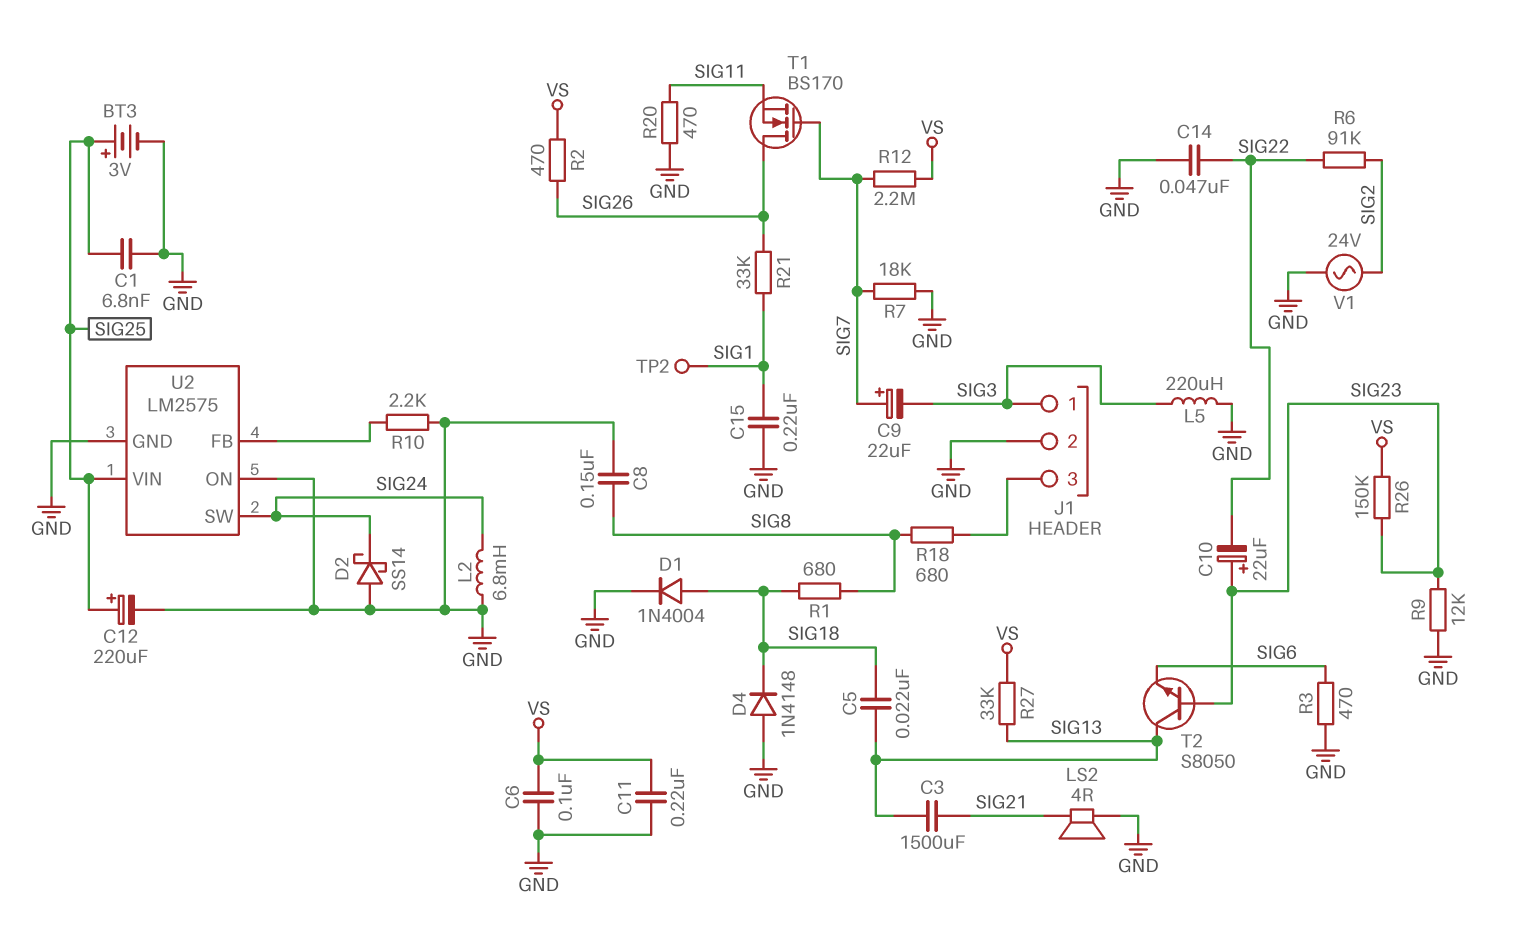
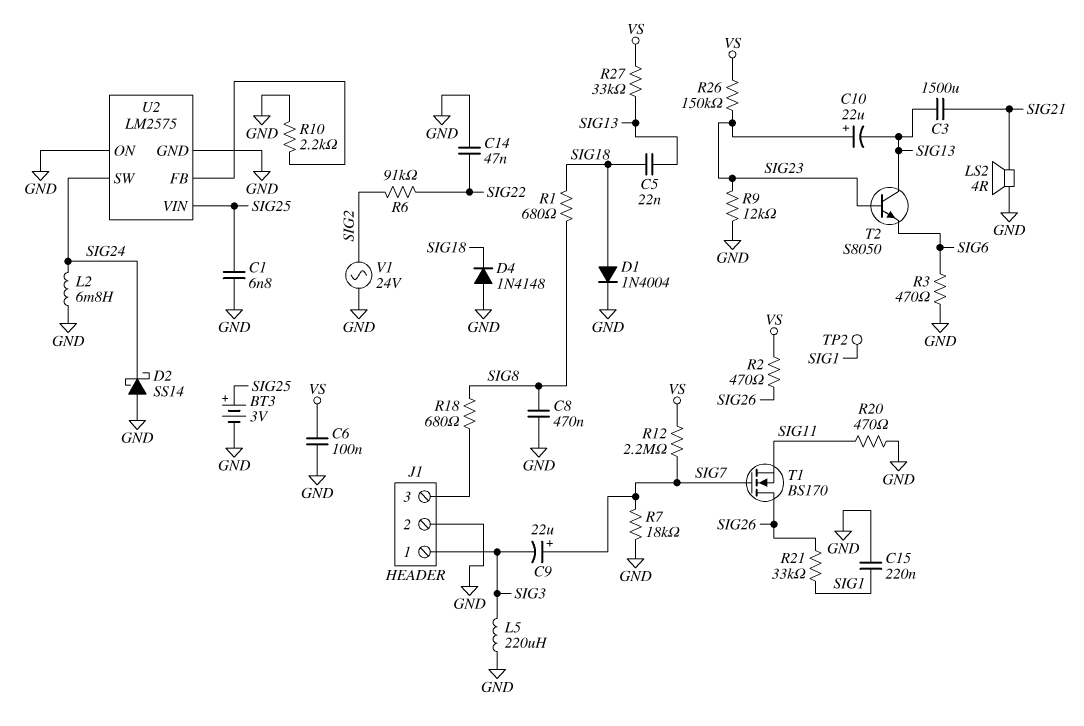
C8: 150nF (GND, SIG8) -> 470nF (GND, SIG8)
C10: 22uF (plus SIG23, minus SIG22) -> 22uF (plus SIG23, minus SIG13)
C11: 220nF (GND, VS) -> none
C12: 220uF (plus SIG25, minus GND) -> none

